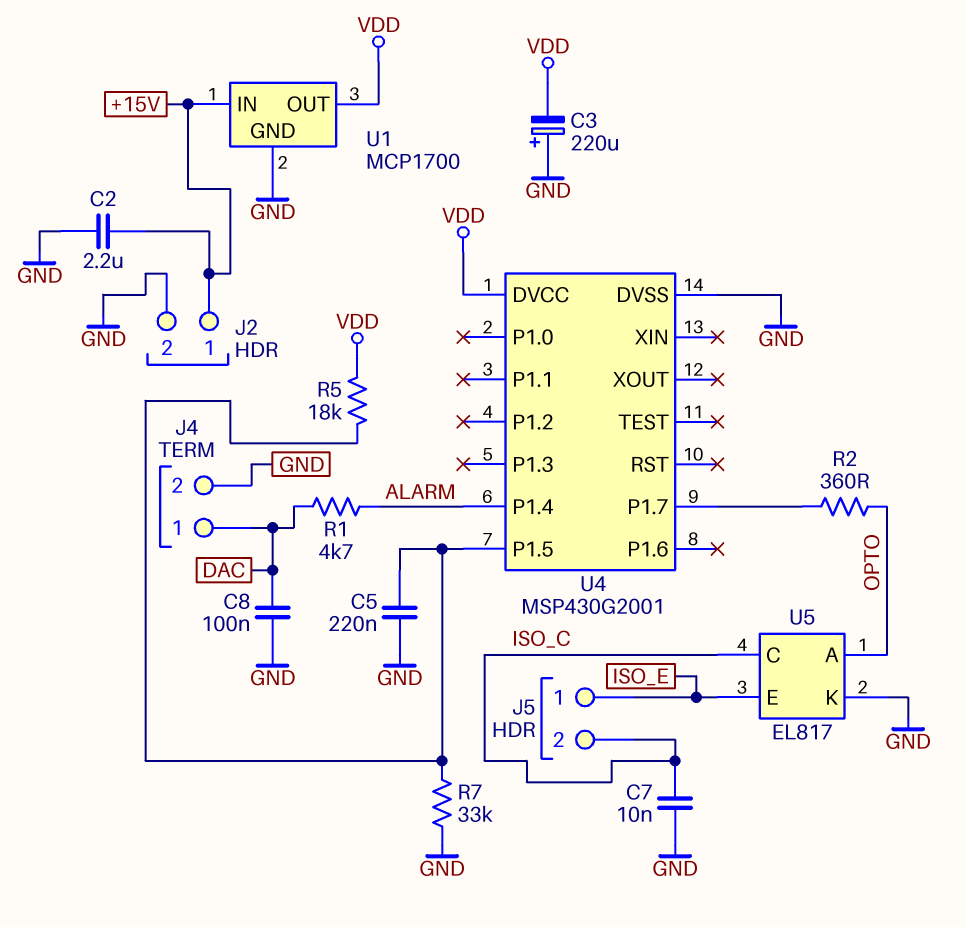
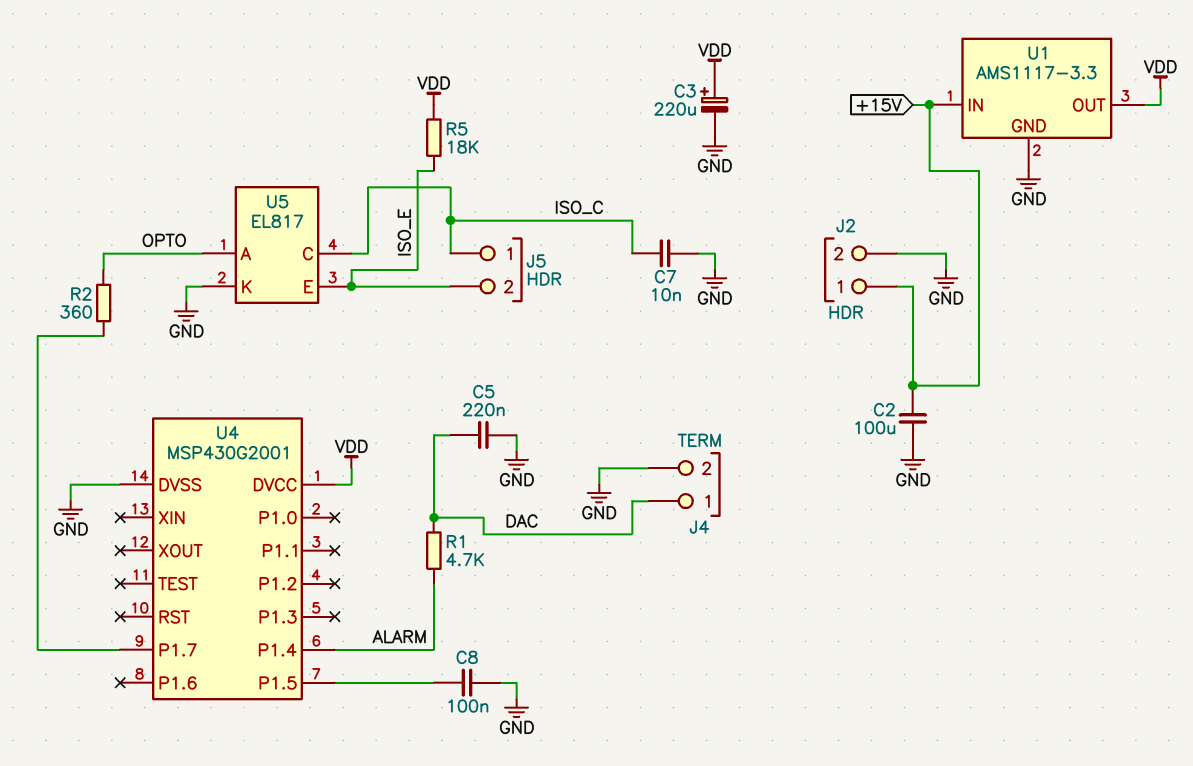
C2: 2.2uF (+15V, GND) -> 100uF (+15V, GND)
C3: 220uF (plus GND, minus VDD) -> 220uF (plus VDD, minus GND)
C5: 220nF (GND, U4/P1.5) -> 220nF (DAC, GND)
C8: 100nF (DAC, GND) -> 100nF (GND, U4/P1.5)
J5 pin 1: ISO_E -> ISO_C
J5 pin 2: ISO_C -> ISO_E
R5: 18k (U4/P1.5, VDD) -> 18k (ISO_E, VDD)
R7: 33k (GND, U4/P1.5) -> none
U1: MCP1700 -> AMS1117-3.3

